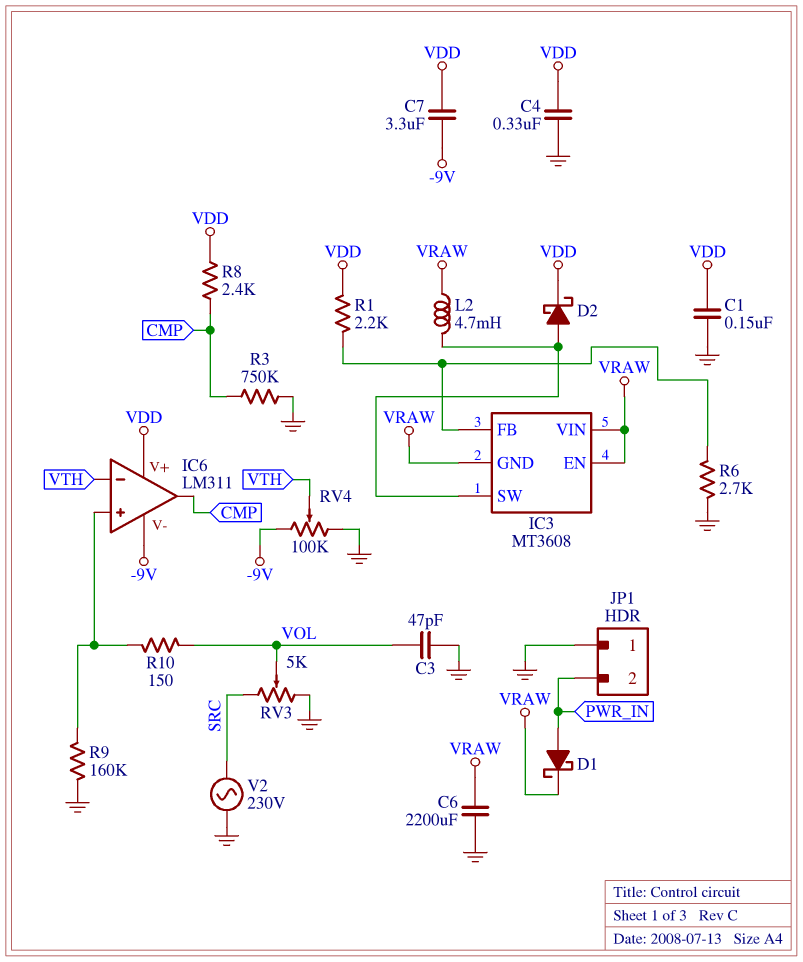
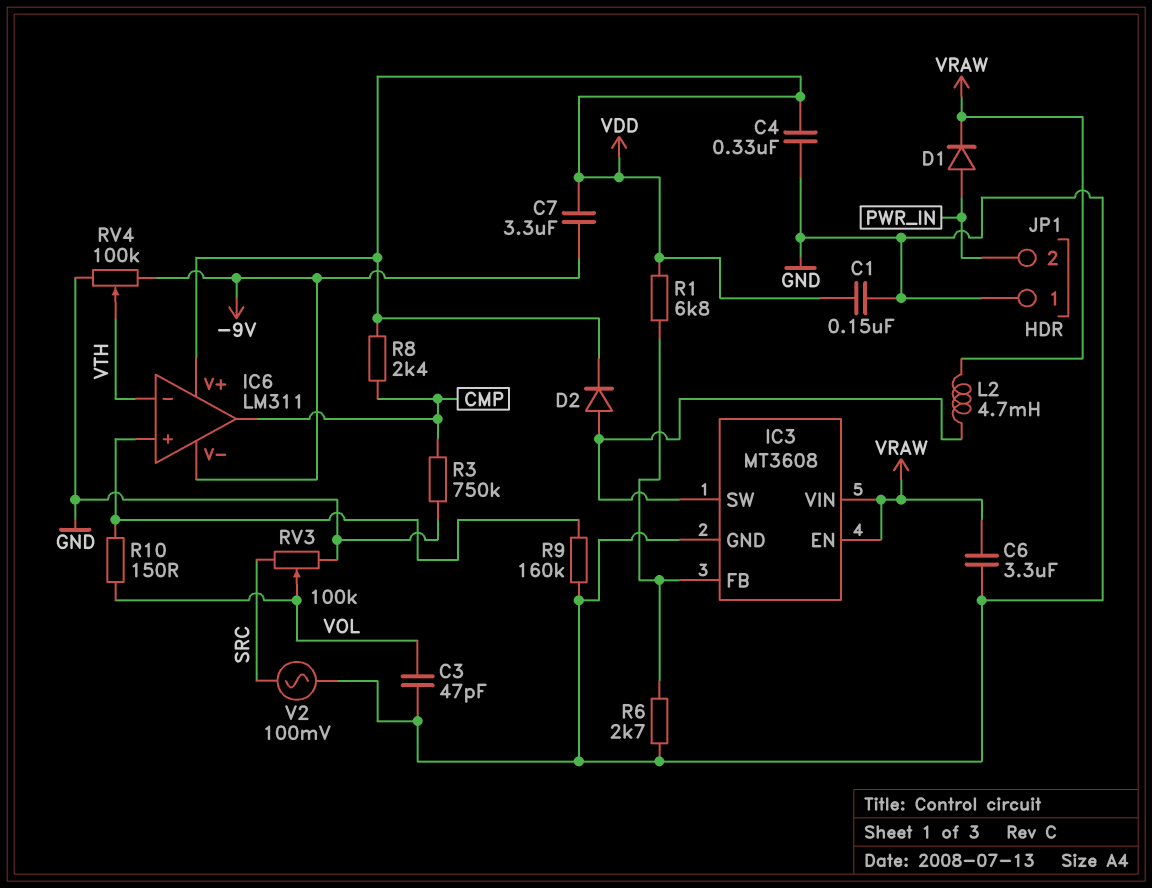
C6: 2200uF (GND, VRAW) -> 3.3uF (GND, VRAW)
D1: schottky (A PWR_IN, K VRAW) -> diode (A PWR_IN, K VRAW)
D2: schottky (A IC3/SW, K VDD) -> diode (A IC3/SW, K VDD)
IC3 pin GND: VRAW -> GND
R1: 2.2k (IC3/FB, VDD) -> 6.8k (IC3/FB, VDD)
RV3: 5k (GND, SRC, wiper VOL) -> 100k (GND, SRC, wiper VOL)
V2: AC 230V (GND, SRC) -> AC 100mV (GND, SRC)

